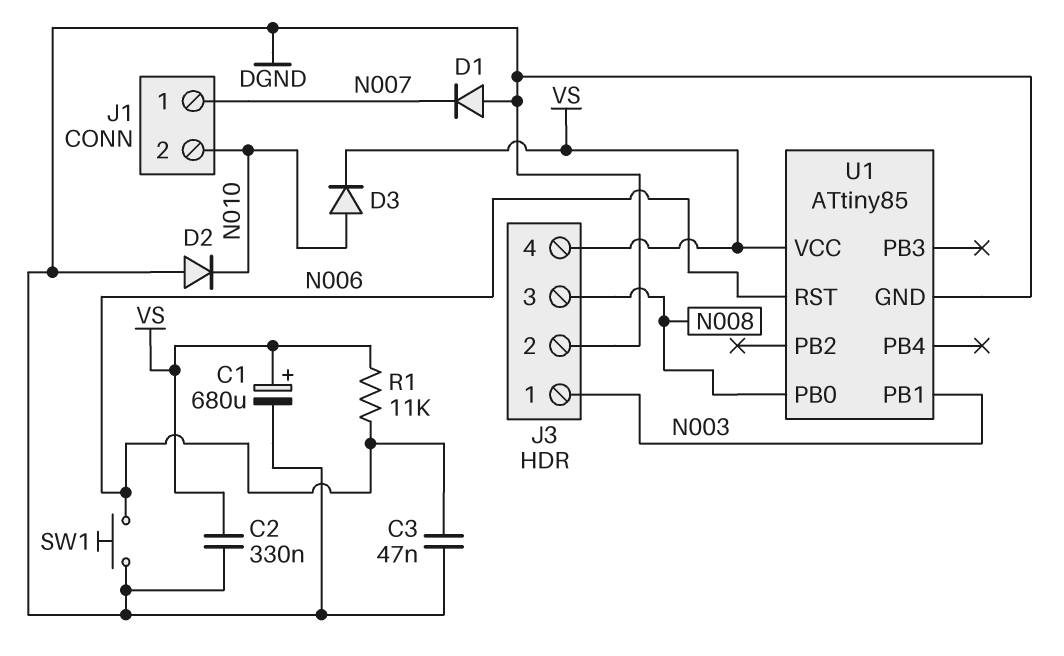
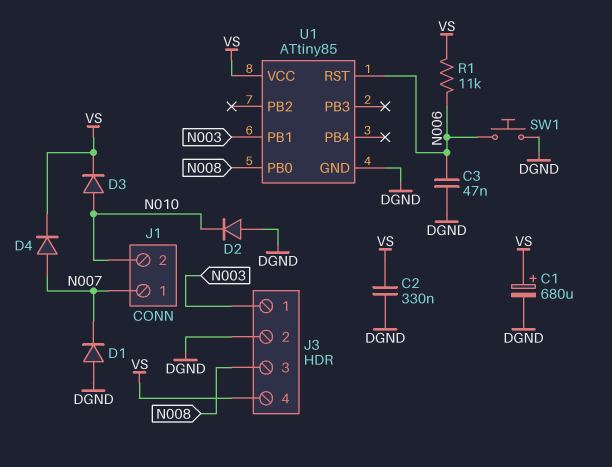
D4: none -> diode (A N007, K VS)

